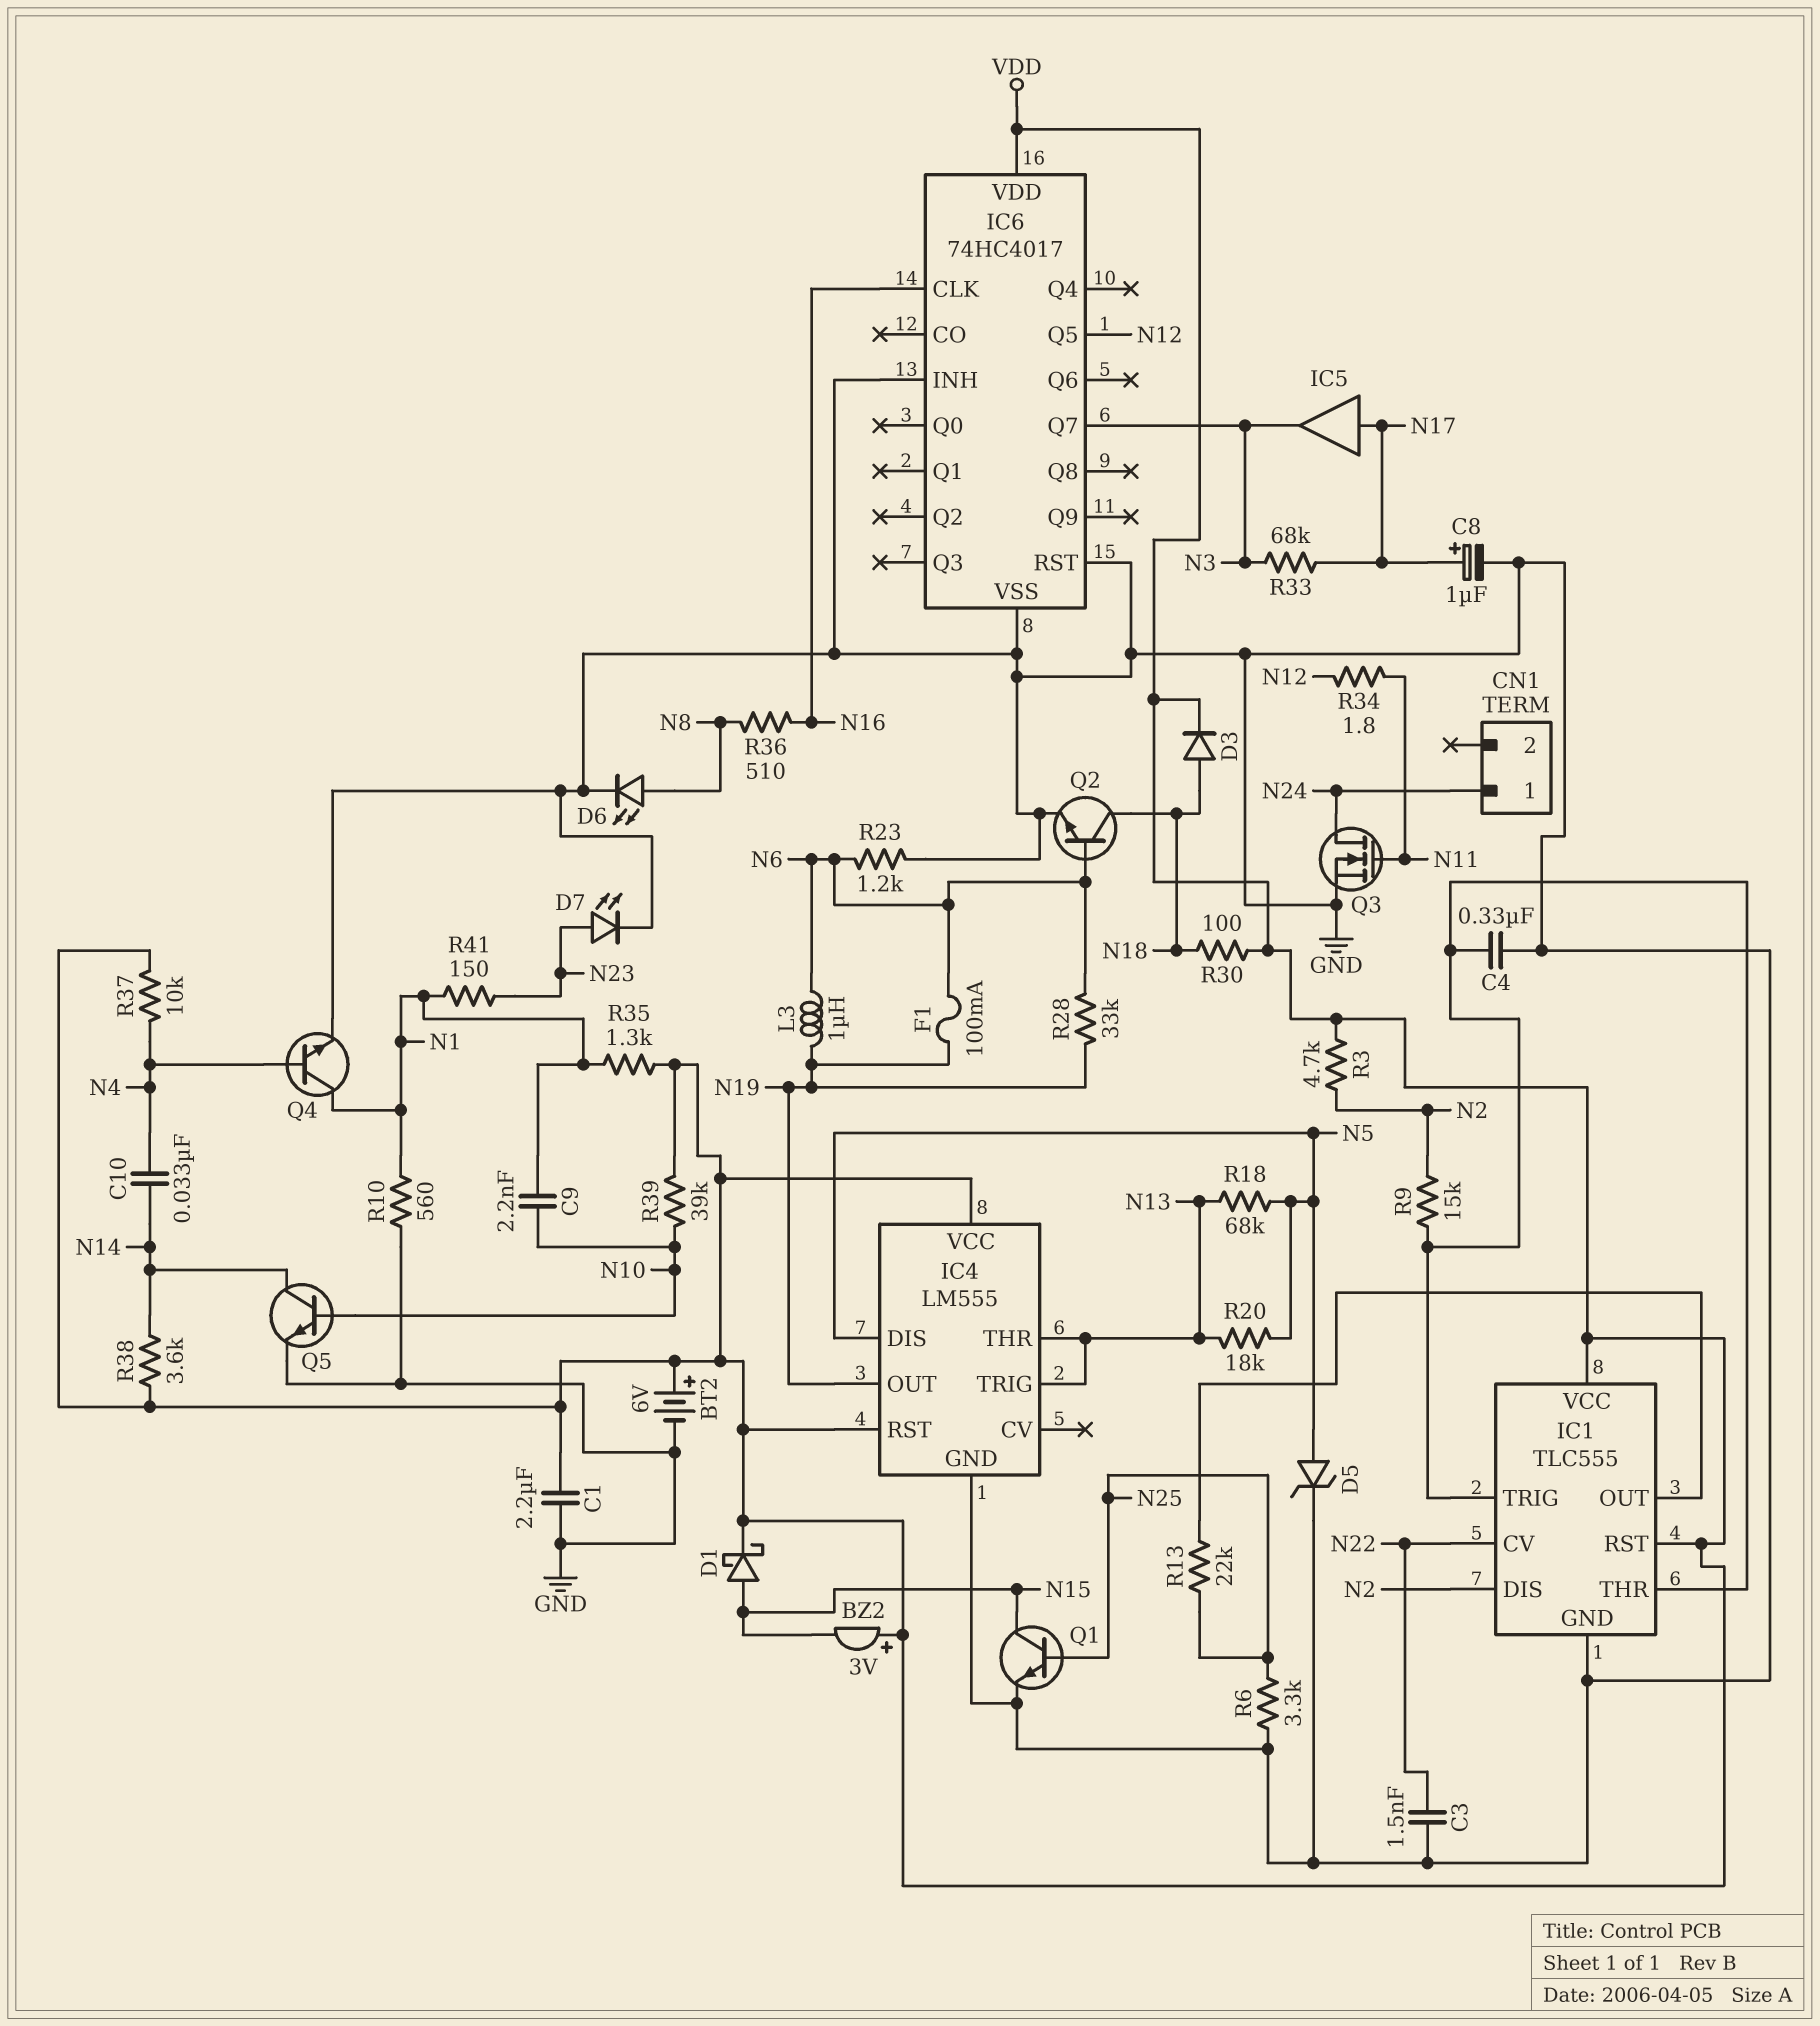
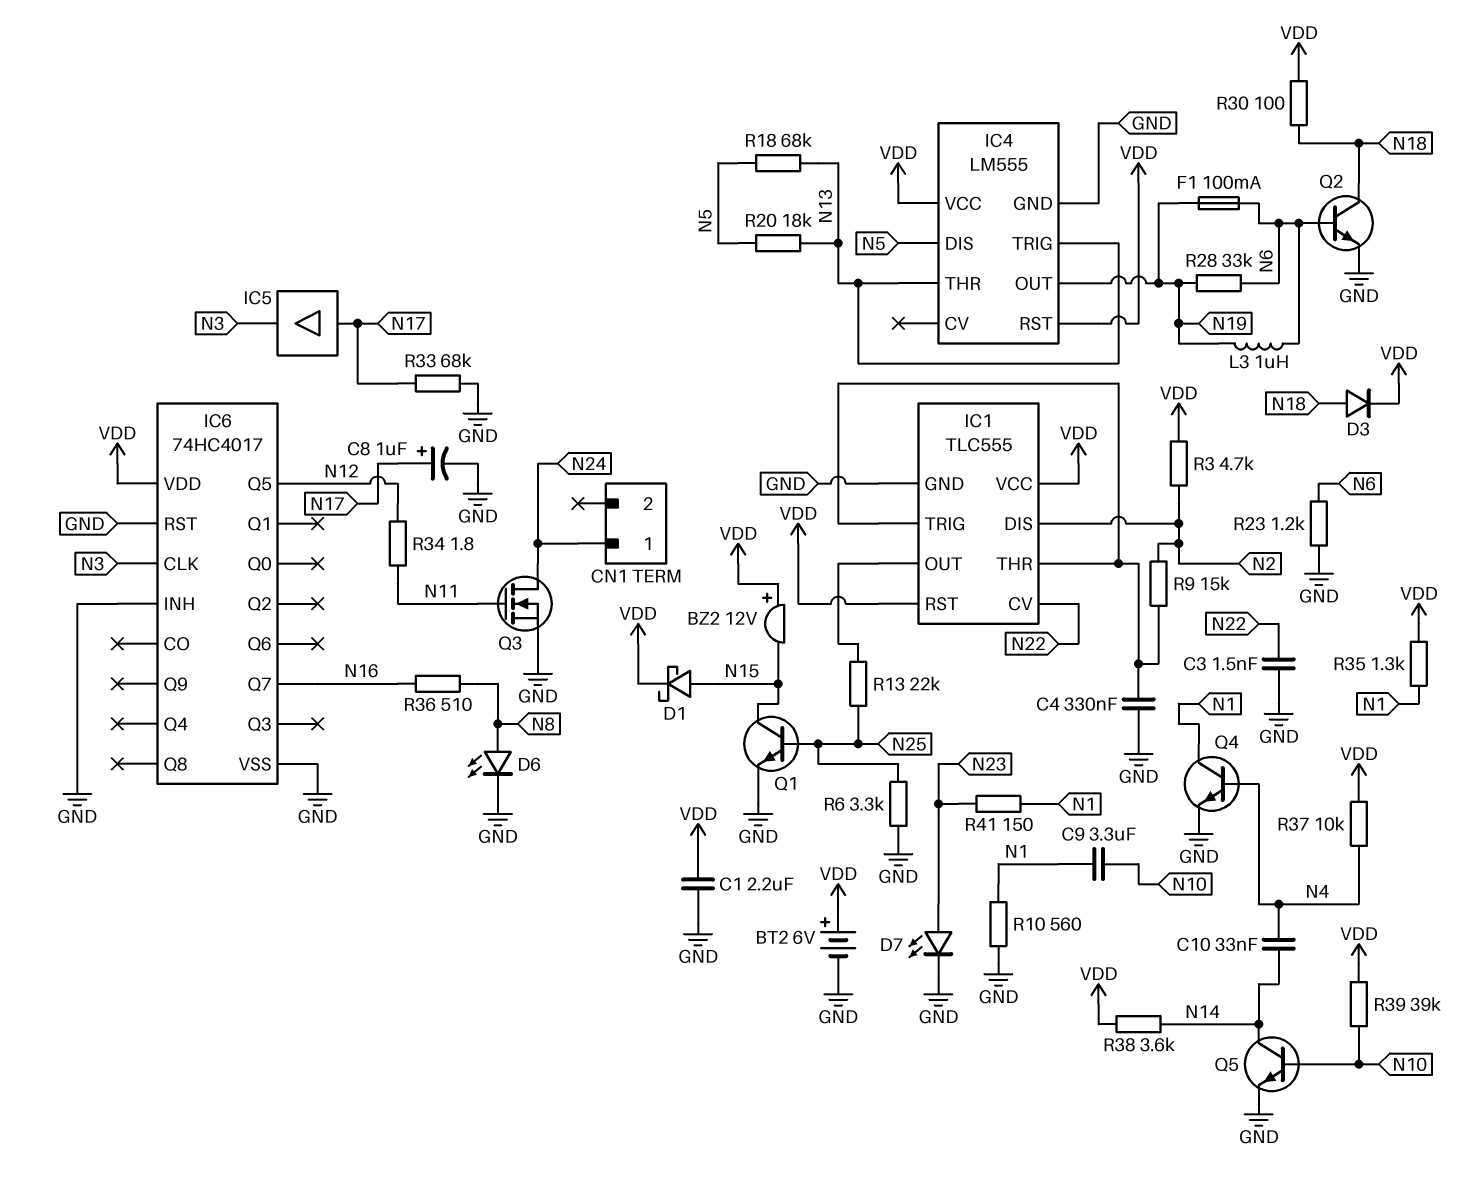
BZ2: buzzer 3V (plus VDD, minus N15) -> buzzer 12V (plus VDD, minus N15)
C9: 2.2nF (N1, N10) -> 3.3uF (N1, N10)
D5: zener (A N5, K GND) -> none
IC6 pin CLK: N16 -> N3
IC6 pin Q7: N3 -> N16
R33: 68k (N3, N17) -> 68k (GND, N17)

